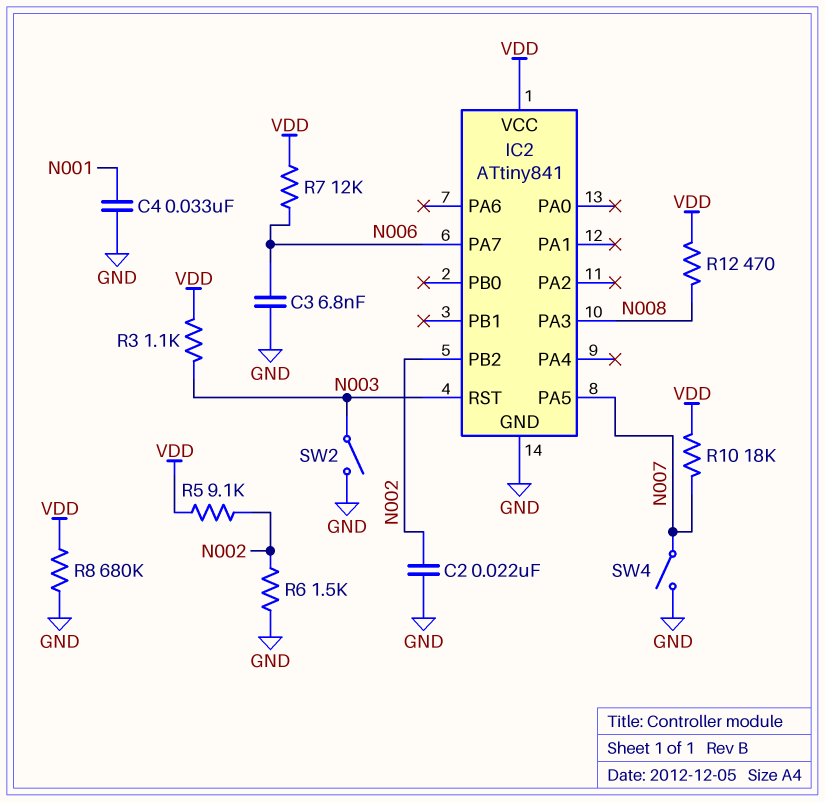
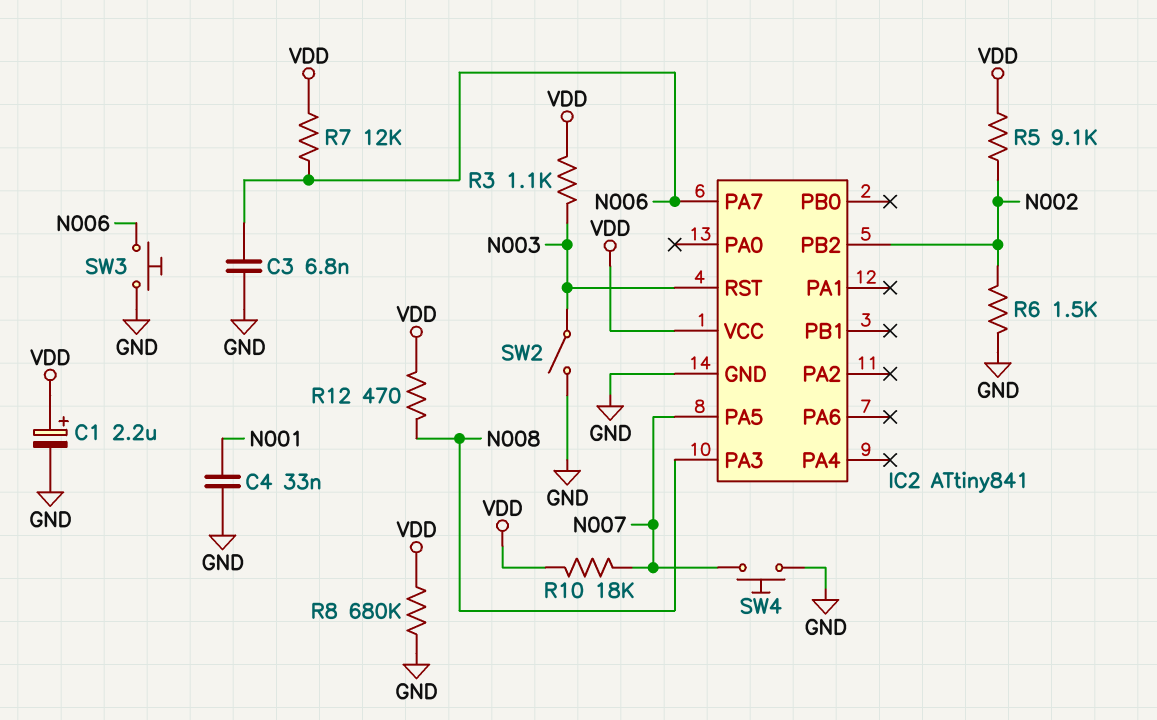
C1: none -> 2.2uF (plus VDD, minus GND)
C2: 22nF (GND, N002) -> none
SW3: none -> button (GND, N006)
SW4: switch (GND, N007) -> button (GND, N007)

